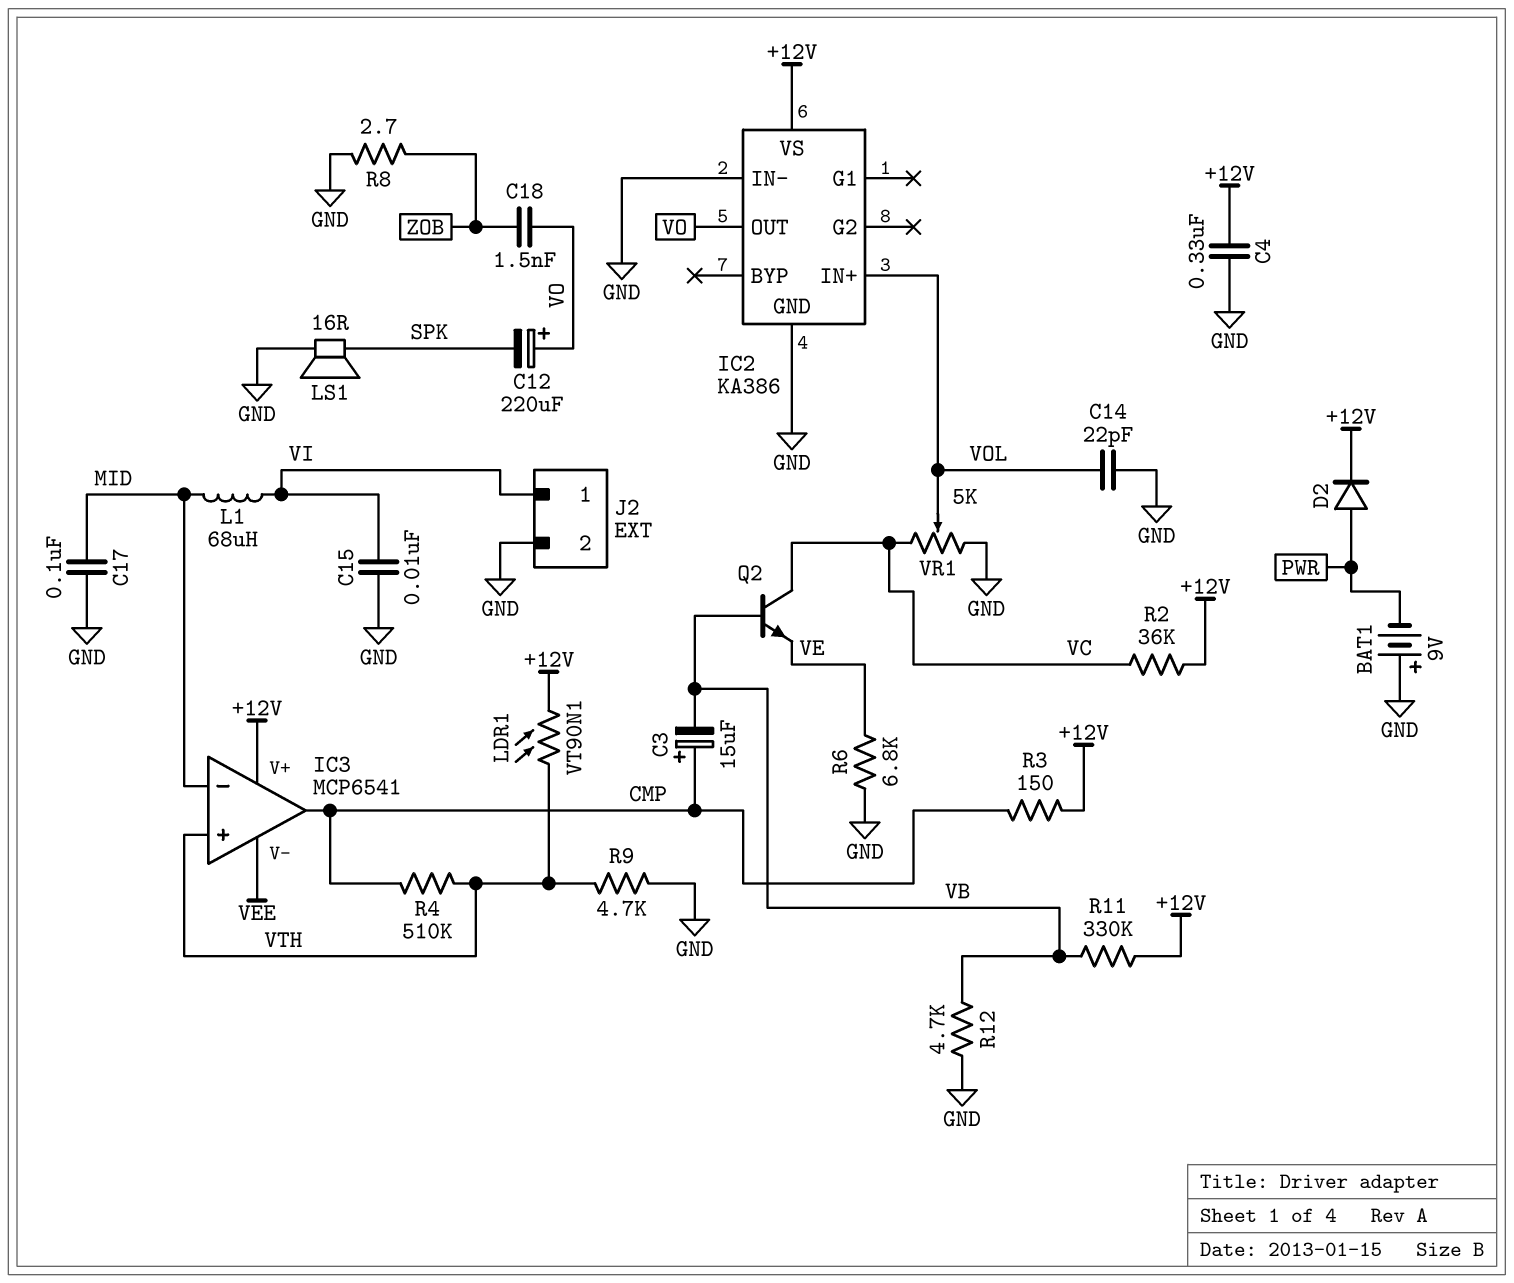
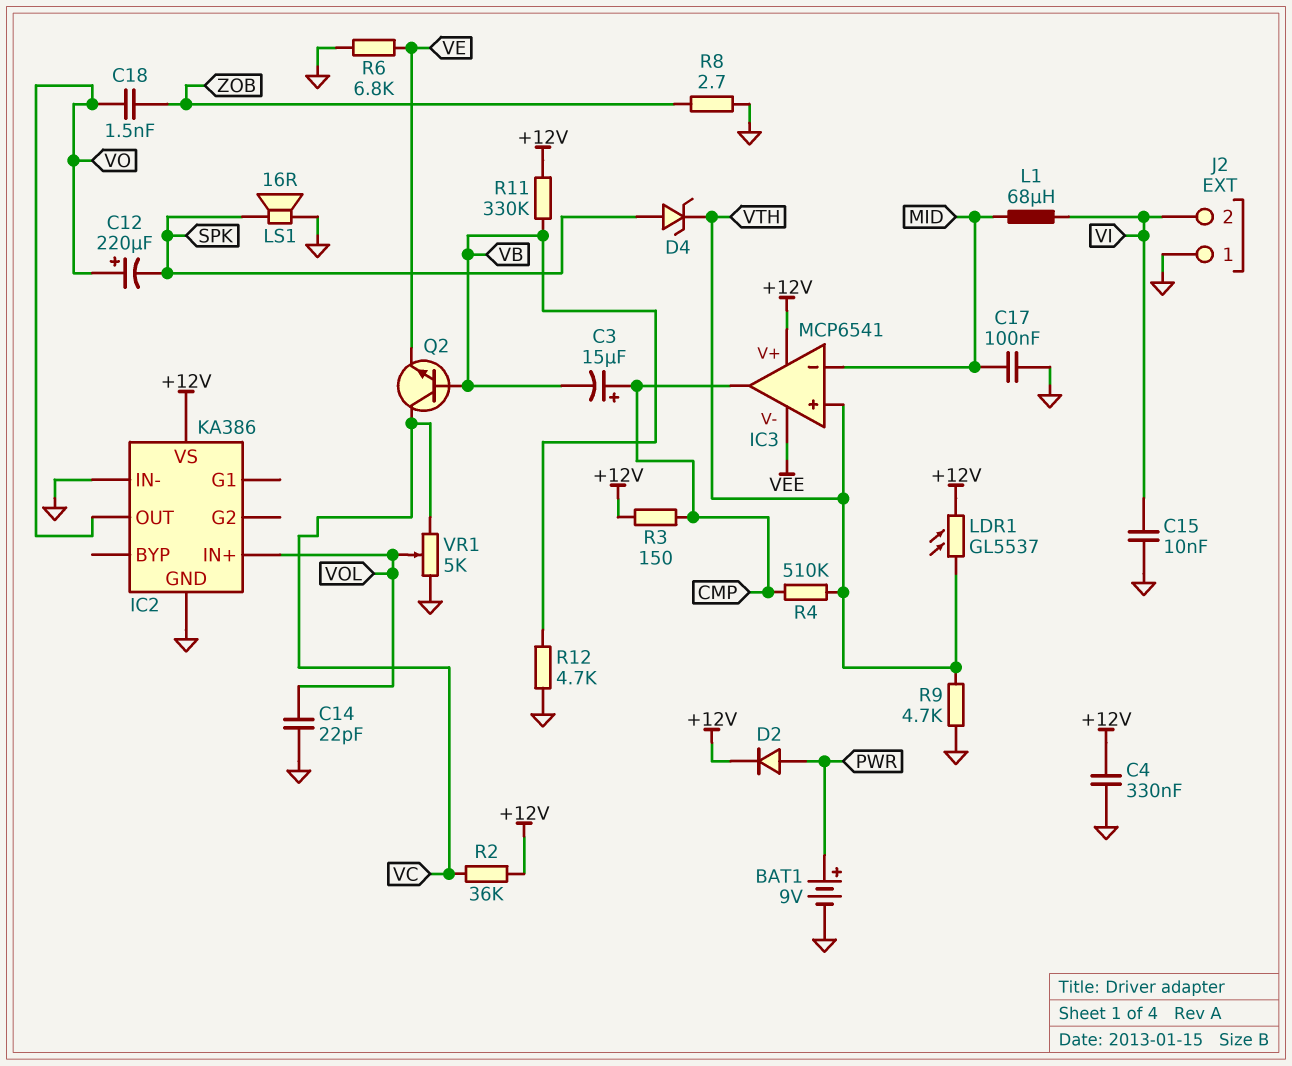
BAT1: 9V (plus GND, minus PWR) -> 9V (plus PWR, minus GND)
D4: none -> zener (A SPK, K VTH)
J2 pin 1: VI -> GND
J2 pin 2: GND -> VI
LDR1: VT90N1 (+12V, VTH) -> GL5537 (+12V, VTH)

